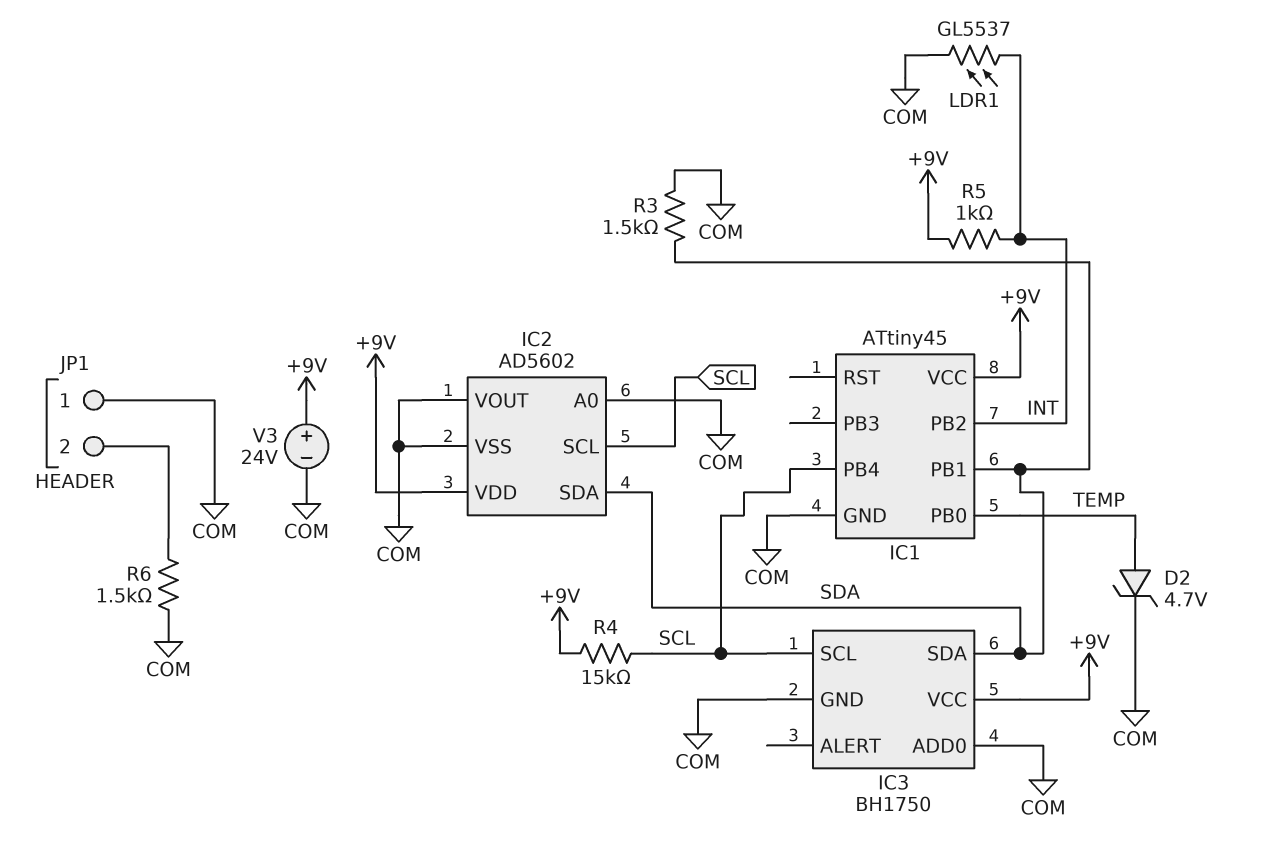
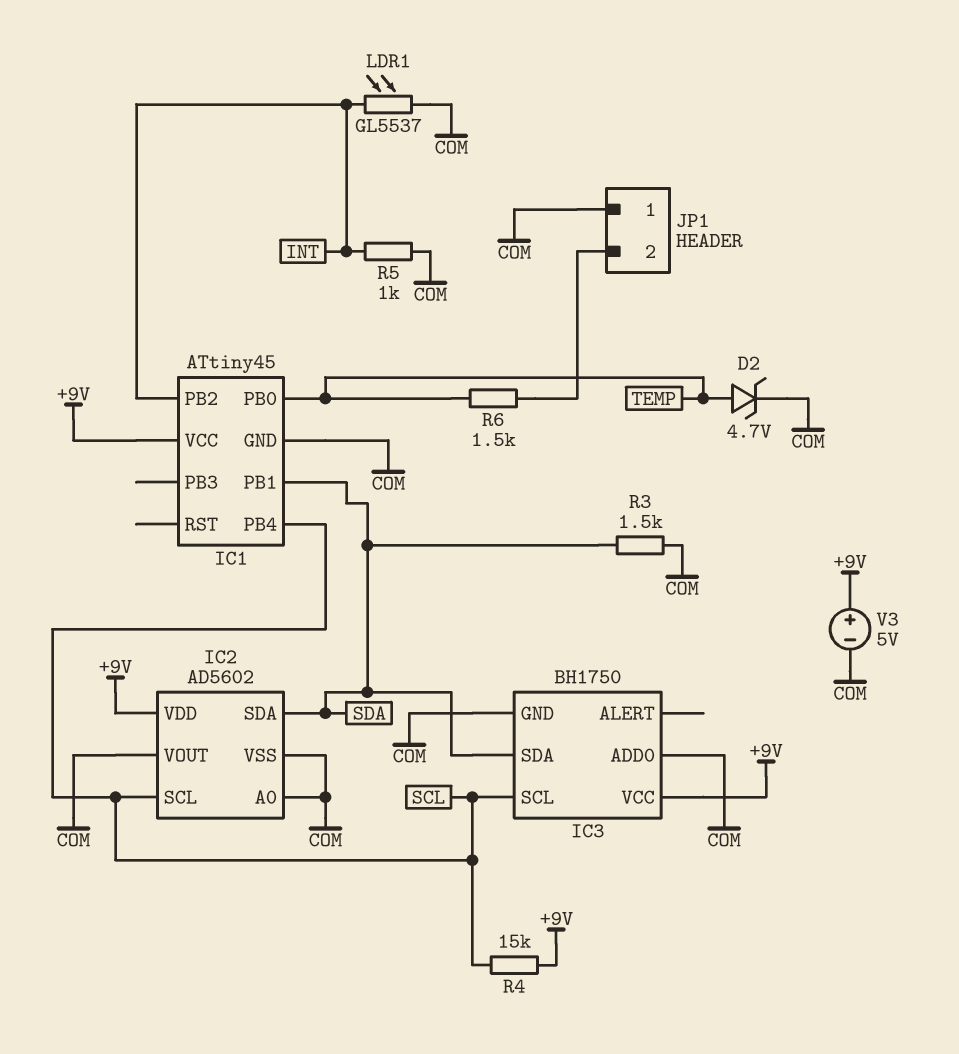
R5: 1k (+9V, INT) -> 1k (COM, INT)
R6: 1.5k (COM, JP1/2) -> 1.5k (JP1/2, TEMP)
V3: 24V (plus +9V, minus COM) -> 5V (plus +9V, minus COM)

